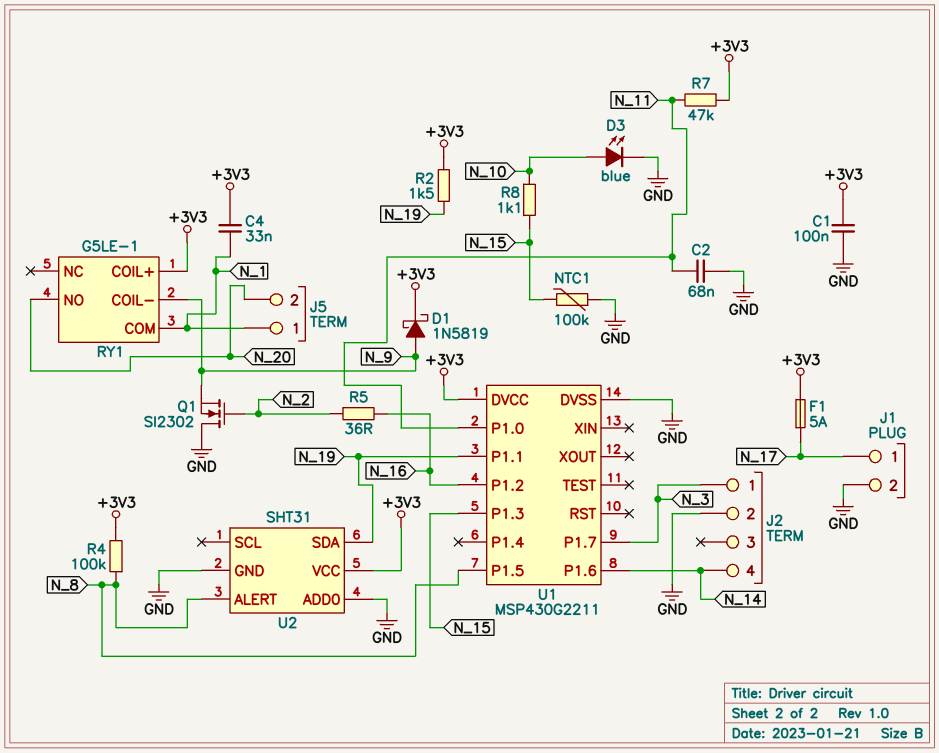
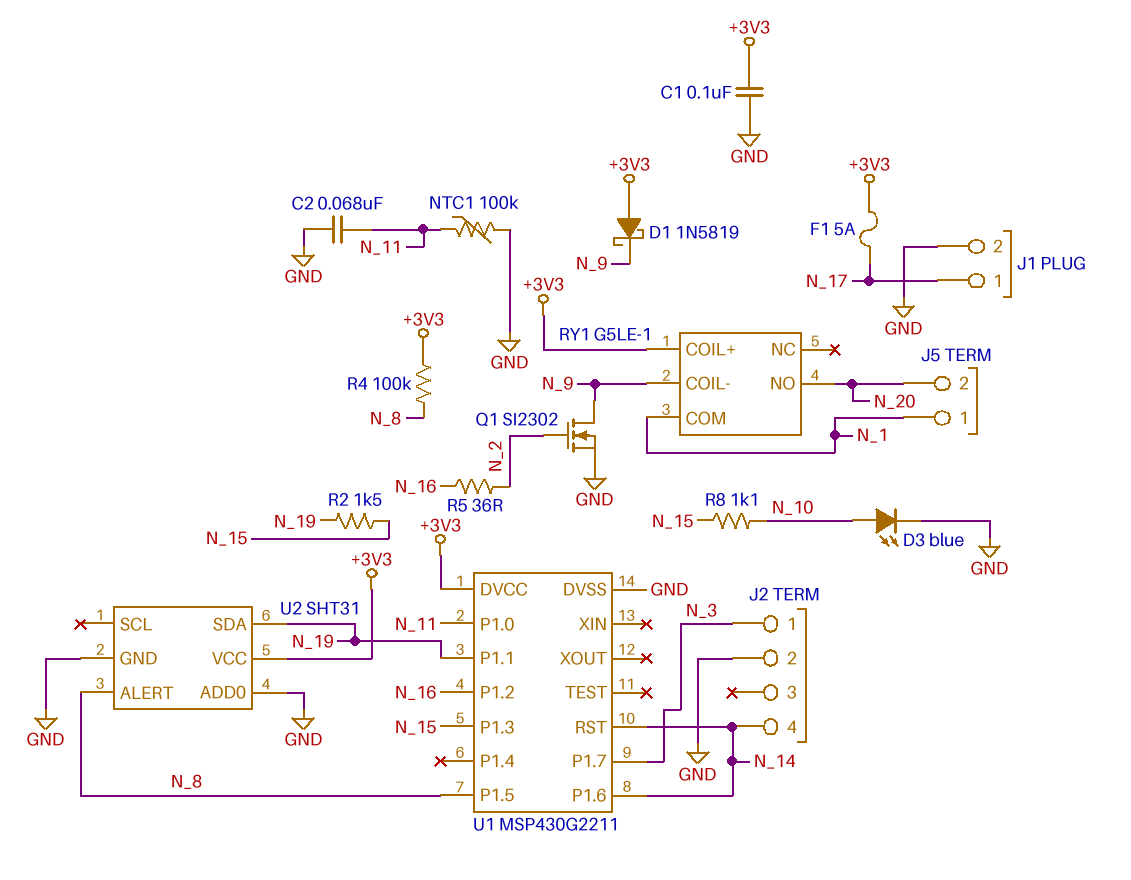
C4: 33nF (+3V3, N_1) -> none
D1: schottky 1N5819 (A N_9, K +3V3) -> schottky 1N5819 (A +3V3, K N_9)
NTC1: 100k (GND, N_15) -> 100k (GND, N_11)
Q1: NMOS SI2302 (G N_2, D GND, S N_9) -> NMOS SI2302 (G N_2, D N_9, S GND)
R2: 1.5k (+3V3, N_19) -> 1.5k (N_15, N_19)
R7: 47k (+3V3, N_11) -> none
U1 pin RST: none -> N_14

